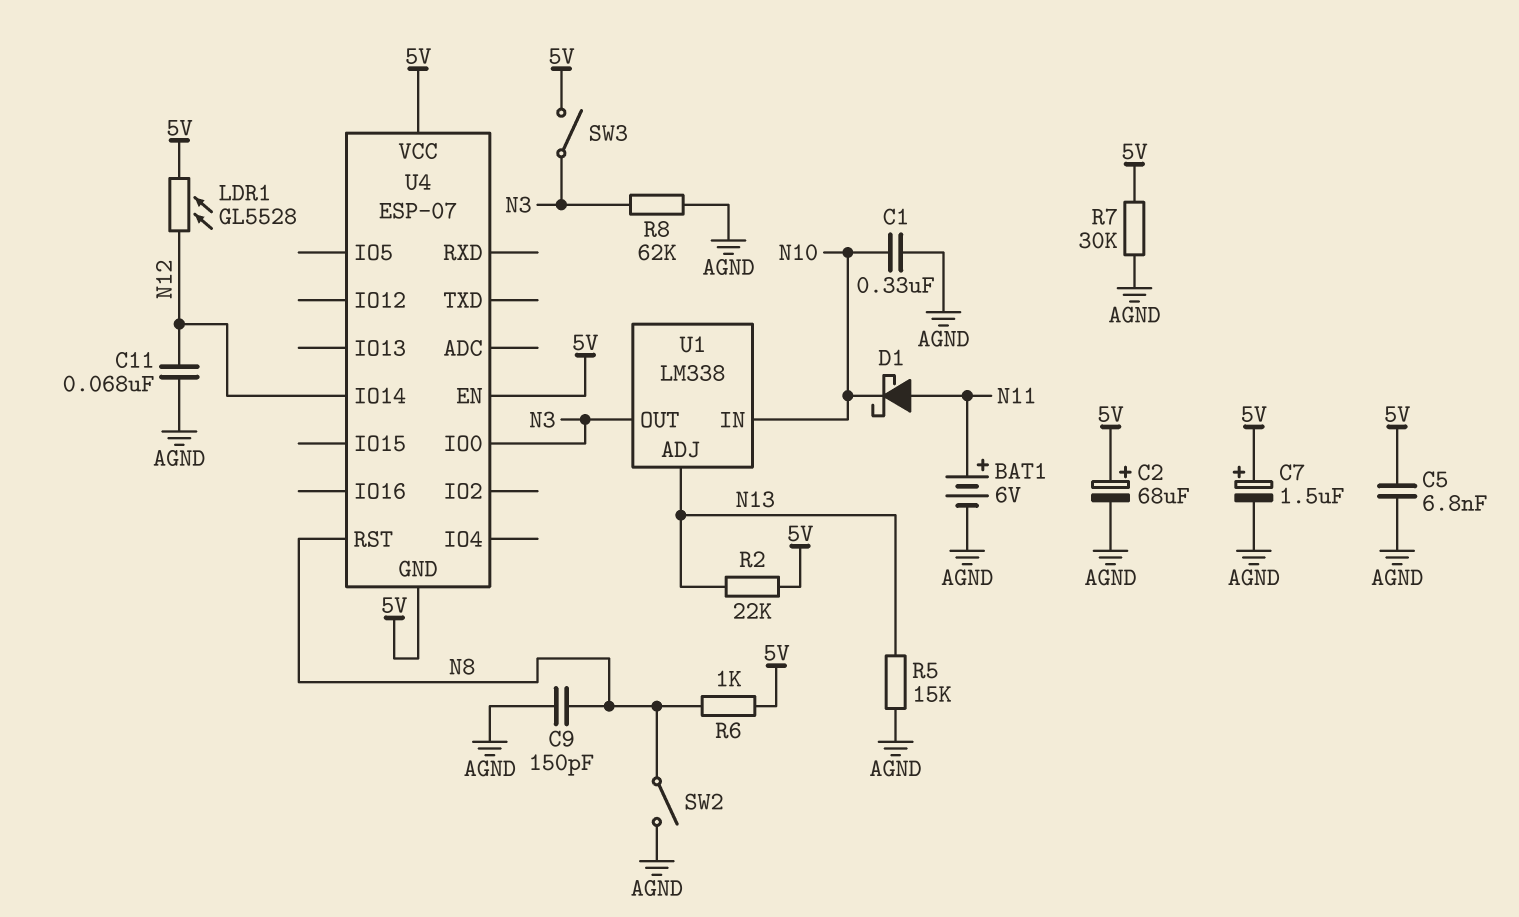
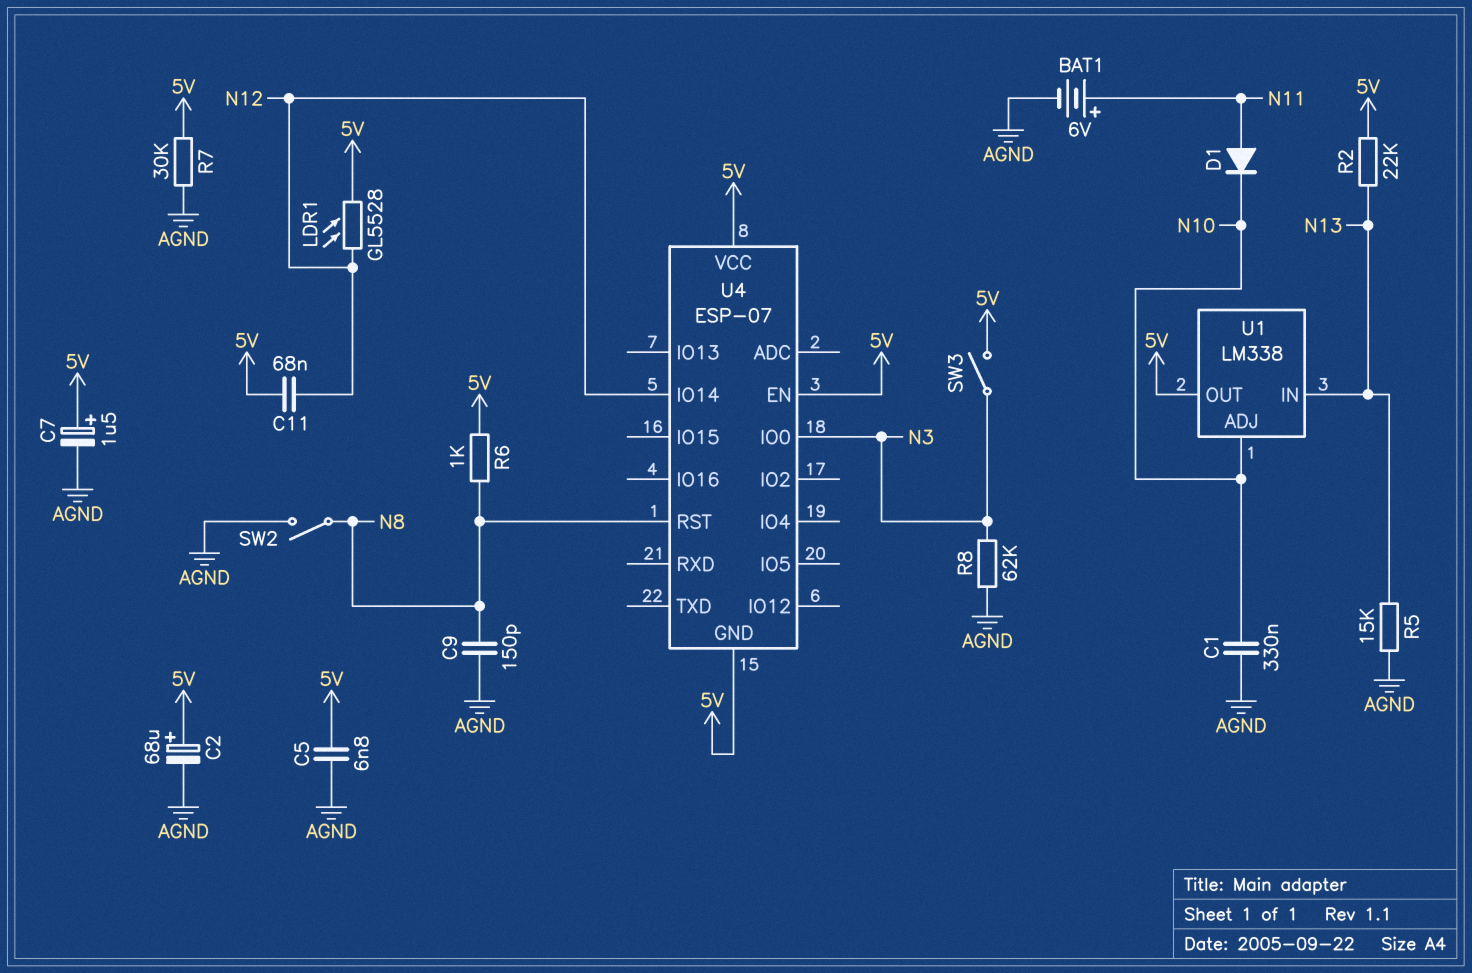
C11: 68nF (AGND, N12) -> 68nF (5V, N12)
D1: schottky (A N11, K N10) -> diode (A N11, K N10)
U1 pin ADJ: N13 -> N10
U1 pin IN: N10 -> N13
U1 pin OUT: N3 -> 5V

